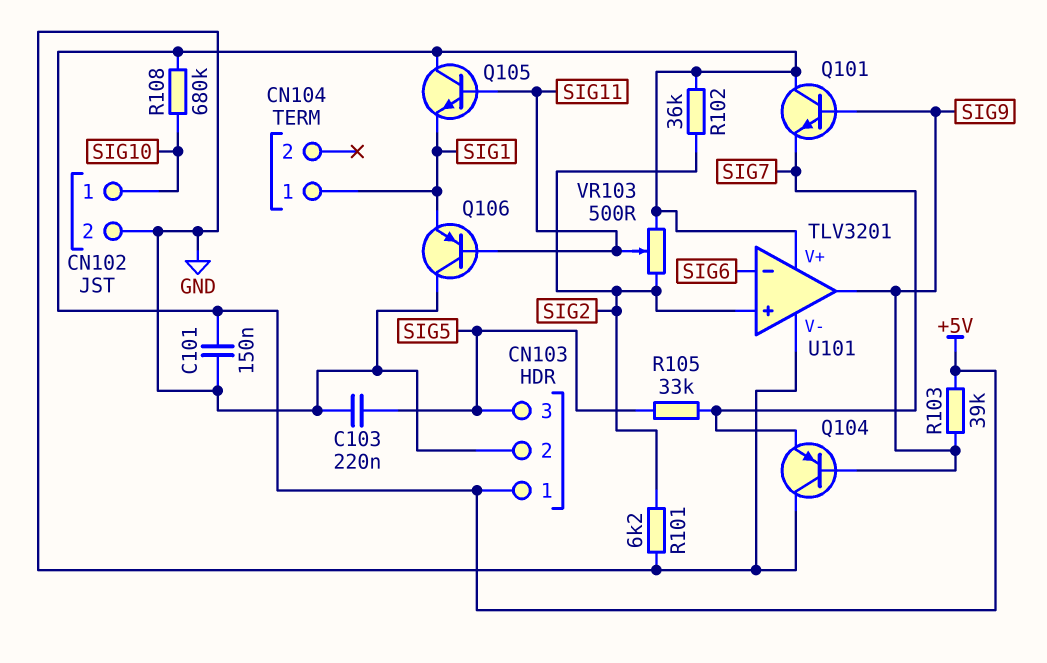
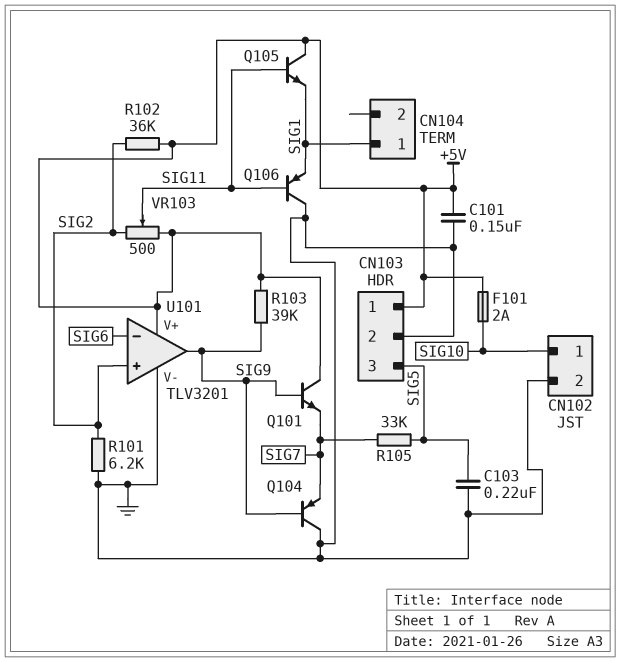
F101: none -> 2A (+5V, SIG10)
R108: 680k (+5V, SIG10) -> none

